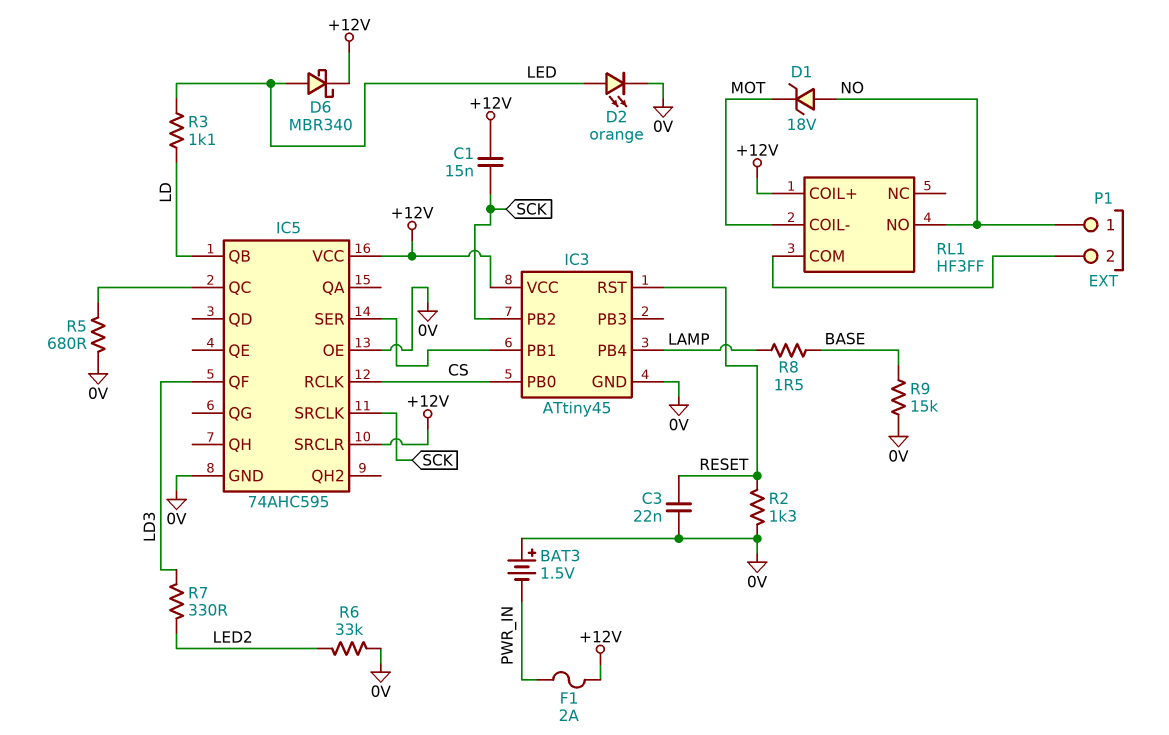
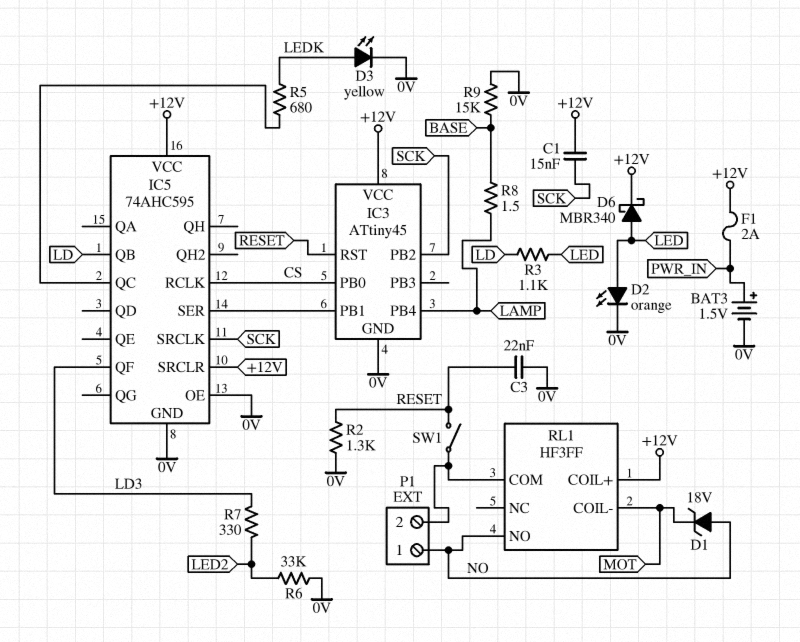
BAT3: 1.5V (plus 0V, minus PWR_IN) -> 1.5V (plus PWR_IN, minus 0V)
D3: none -> LED yellow (A LEDK, K 0V)
R5: 680 (0V, IC5/QC) -> 680 (IC5/QC, LEDK)
SW1: none -> switch (P1/2, RESET)

